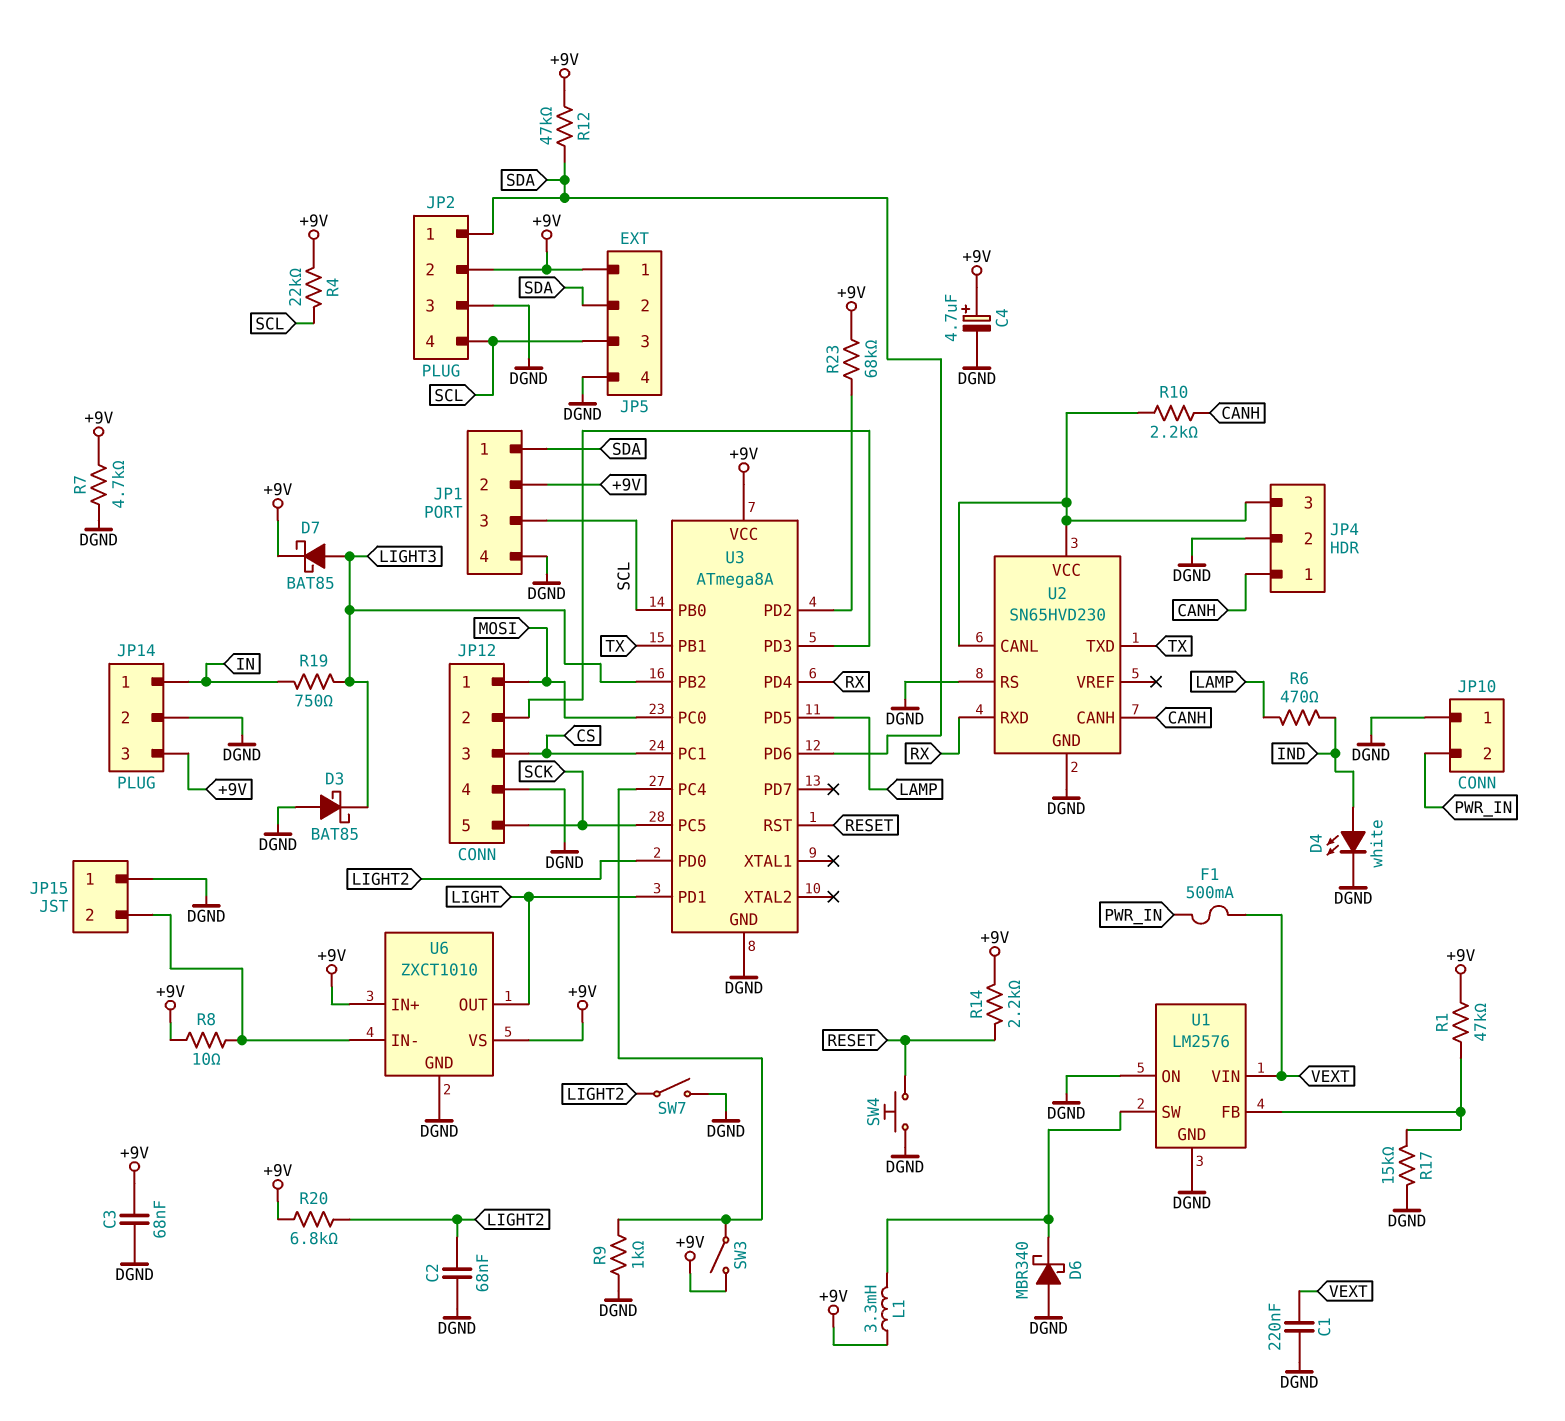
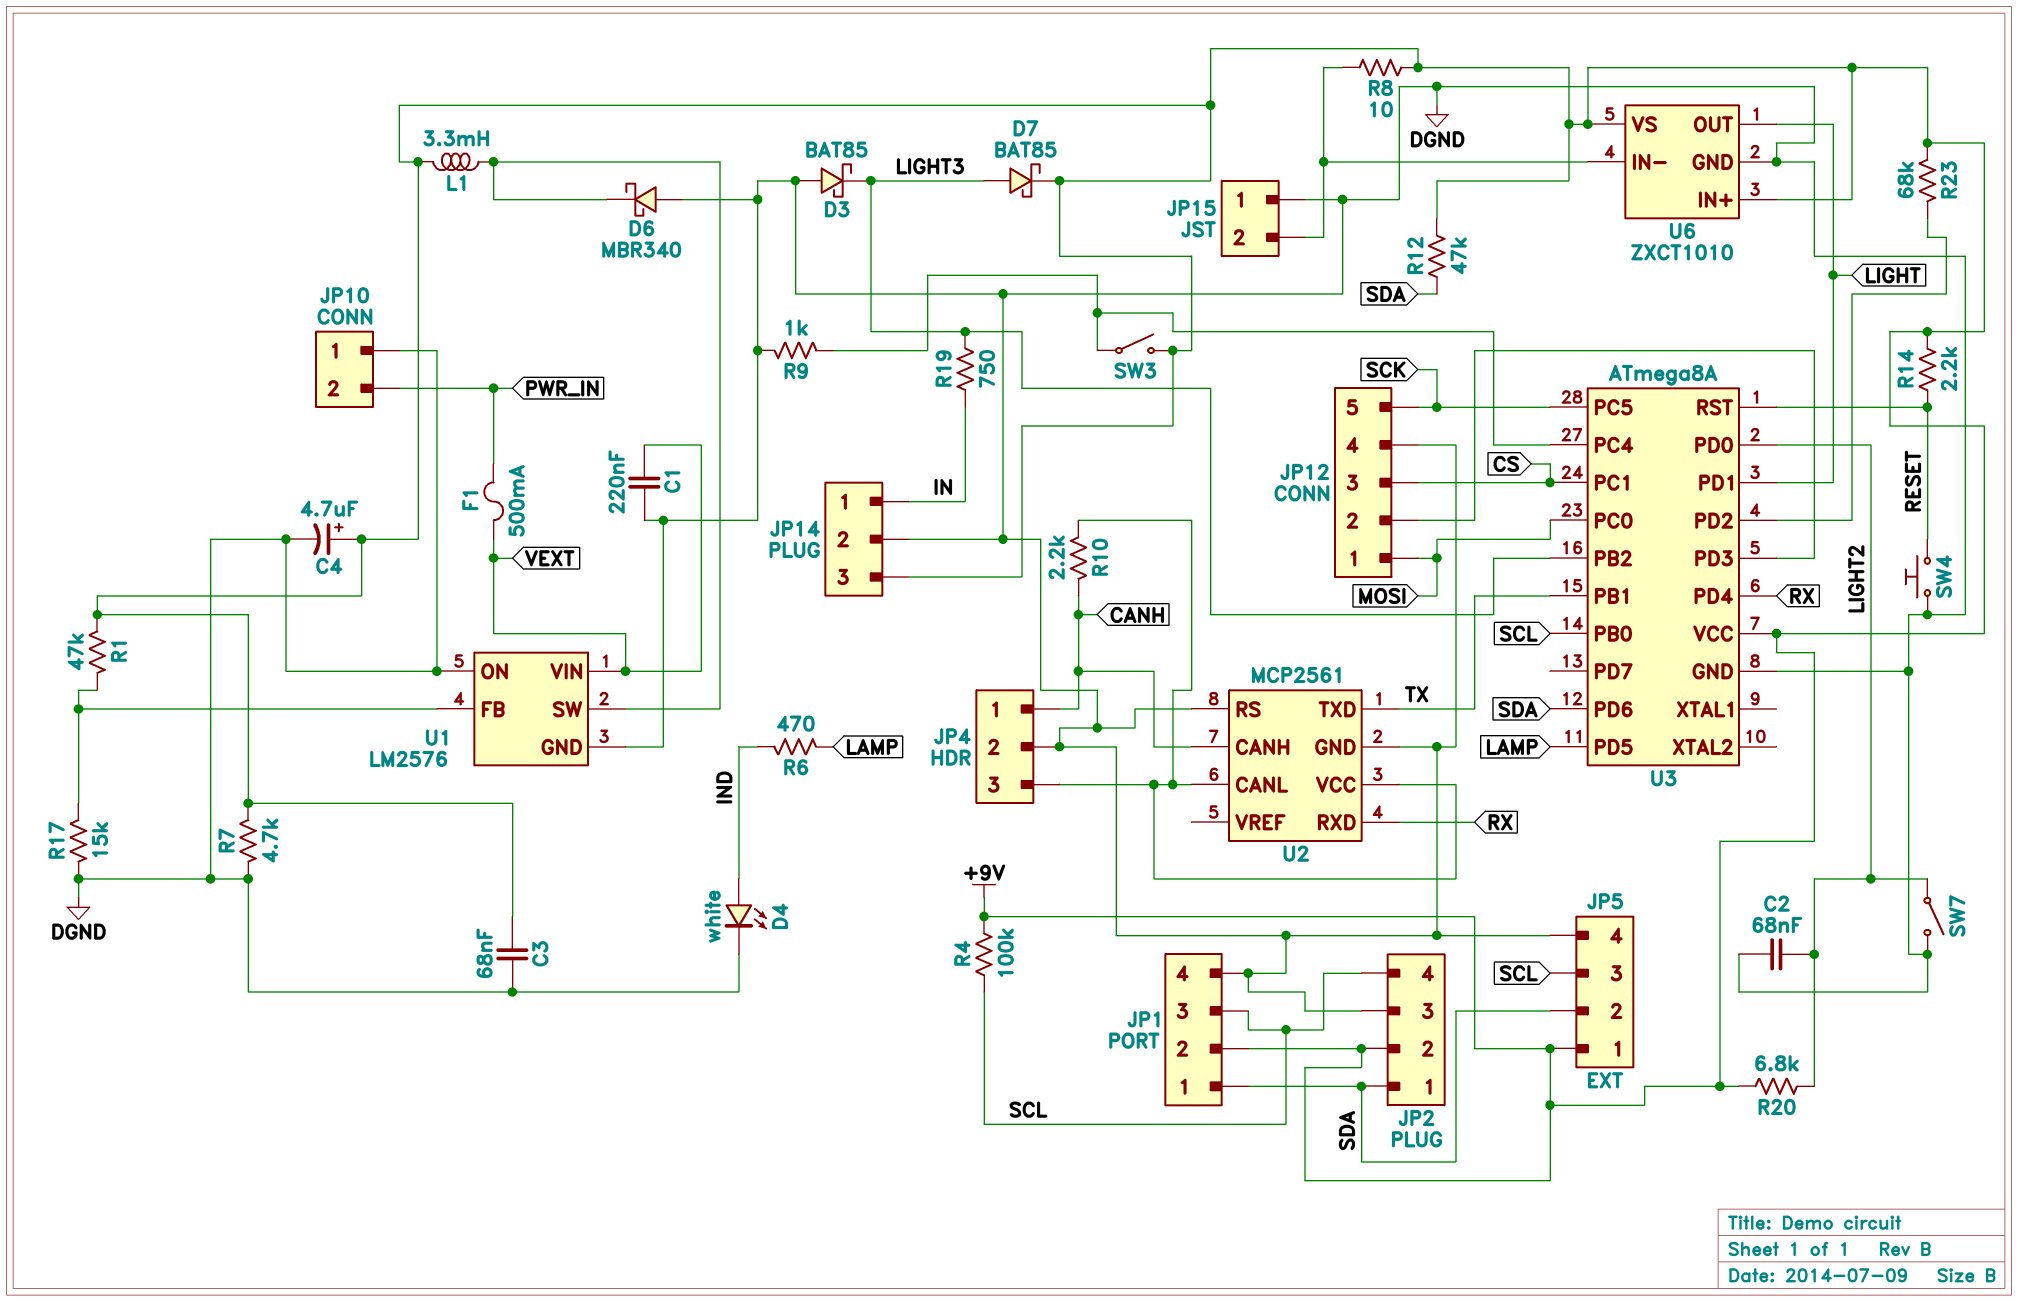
R4: 22k (+9V, SCL) -> 100k (+9V, SCL)
U2: SN65HVD230 -> MCP2561

